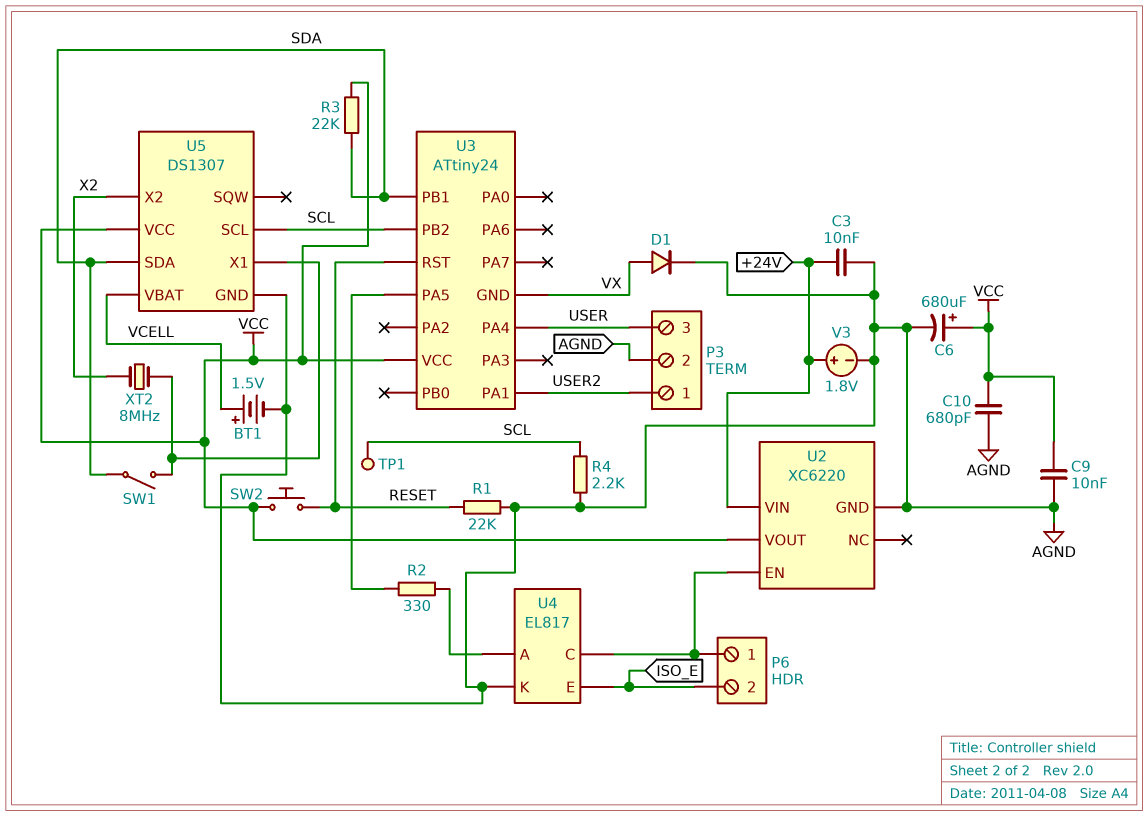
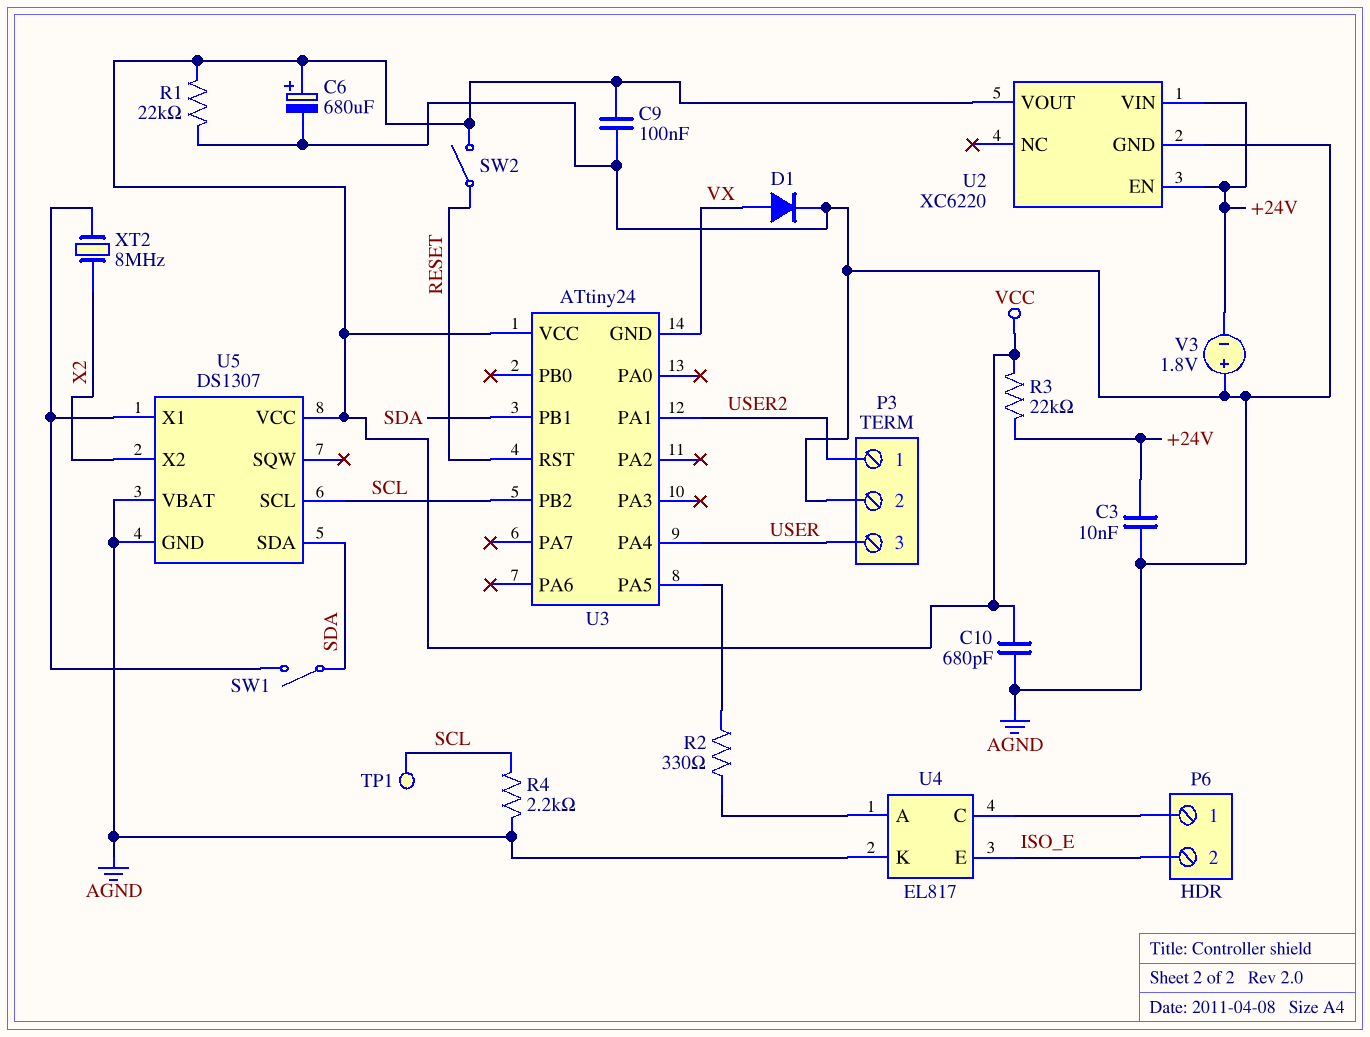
BT1: 1.5V (plus VCELL, minus AGND) -> none
C9: 10nF (AGND, VCC) -> 100nF (AGND, VCC)
R1: 22k (AGND, RESET) -> 22k (AGND, VCC)
R3: 22k (SDA, VCC) -> 22k (+24V, VCC)
SW2: button (RESET, VCC) -> switch (RESET, VCC)
U2 pin EN: P6/1 -> +24V
U5 pin VBAT: VCELL -> AGND
V3: 1.8V (plus +24V, minus AGND) -> 1.8V (plus AGND, minus +24V)

